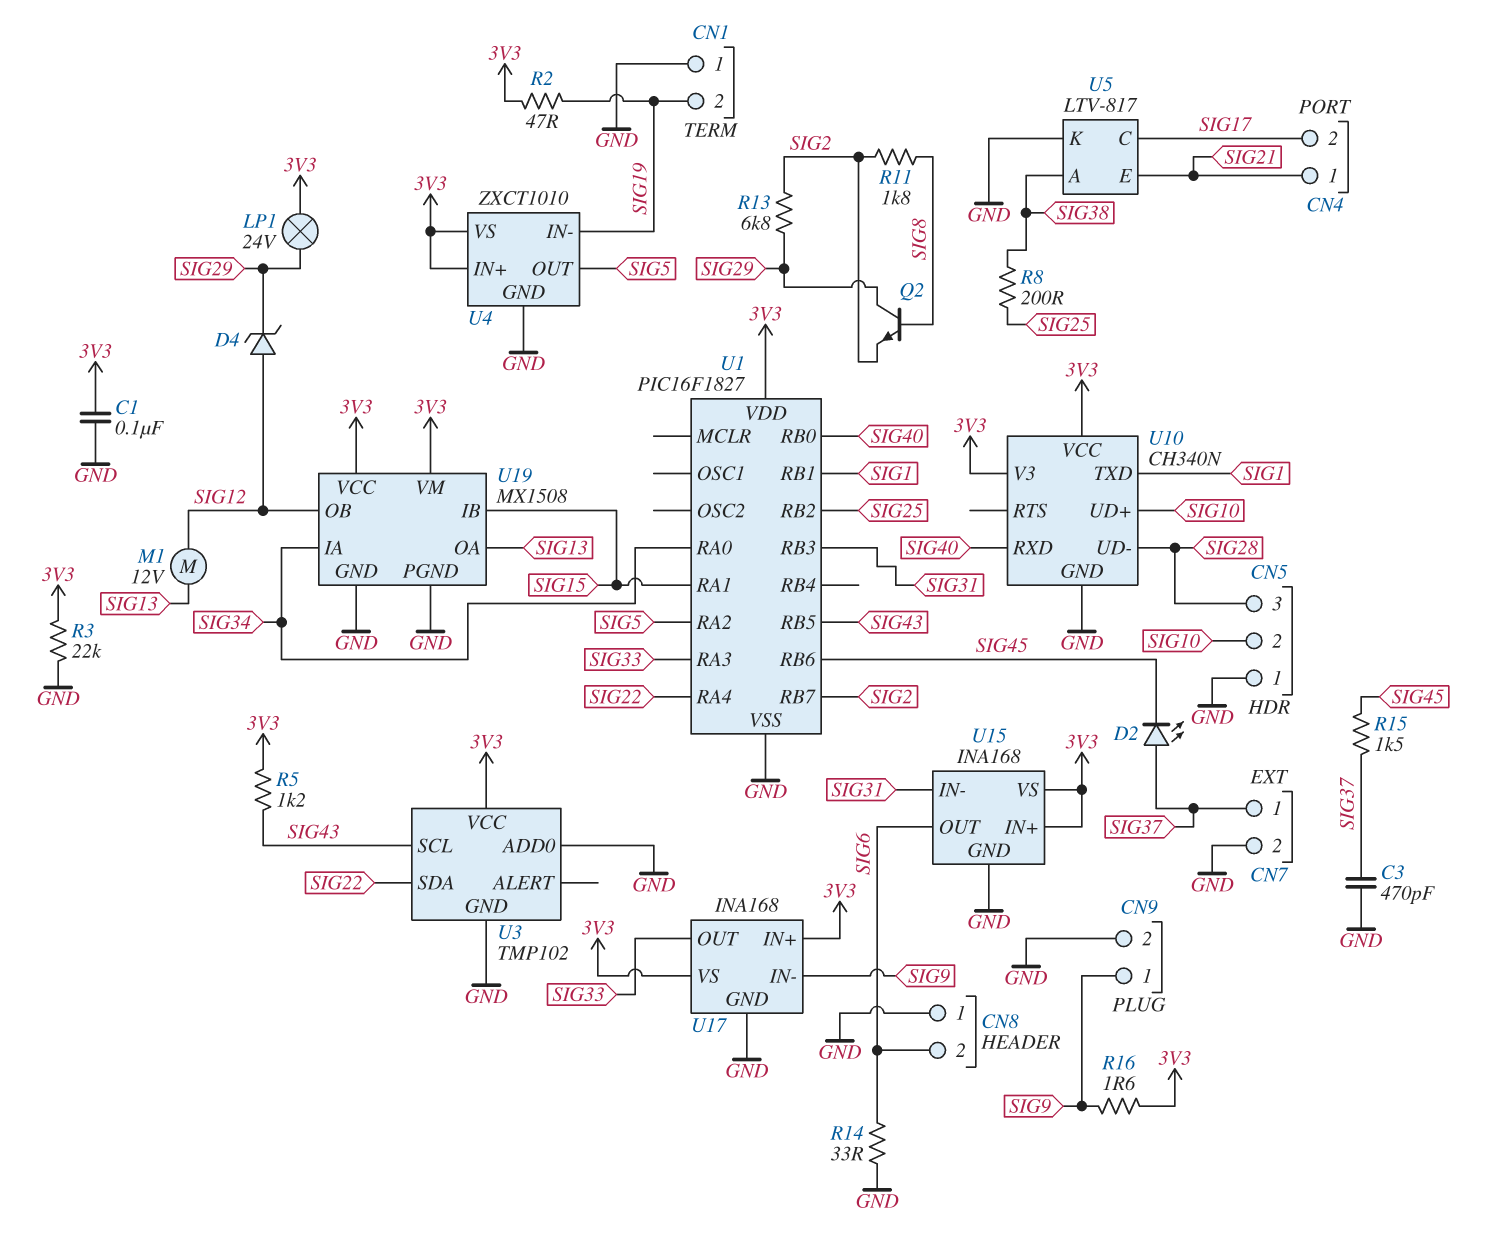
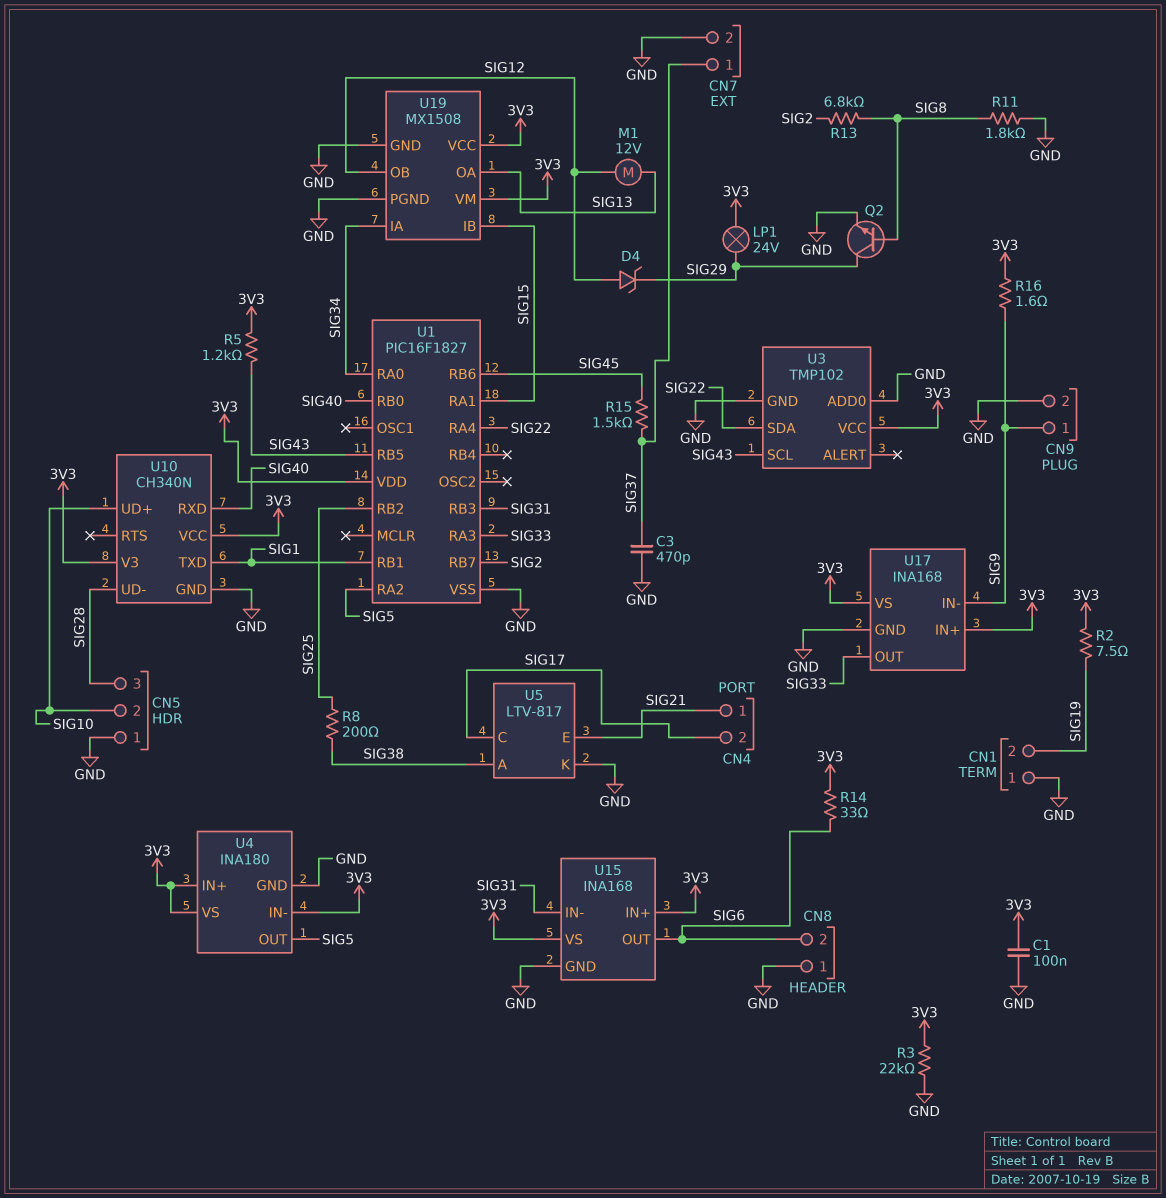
D2: LED (A SIG37, K SIG45) -> none
Q2: NPN (B SIG8, C SIG29, E SIG2) -> NPN (B SIG8, C SIG29, E GND)
R2: 47 (3V3, SIG19) -> 7.5 (3V3, SIG19)
R11: 1.8k (SIG2, SIG8) -> 1.8k (GND, SIG8)
R13: 6.8k (SIG2, SIG29) -> 6.8k (SIG2, SIG8)
R14: 33 (GND, SIG6) -> 33 (3V3, SIG6)
U4: ZXCT1010 -> INA180
U4 pin IN-: SIG19 -> 3V3

